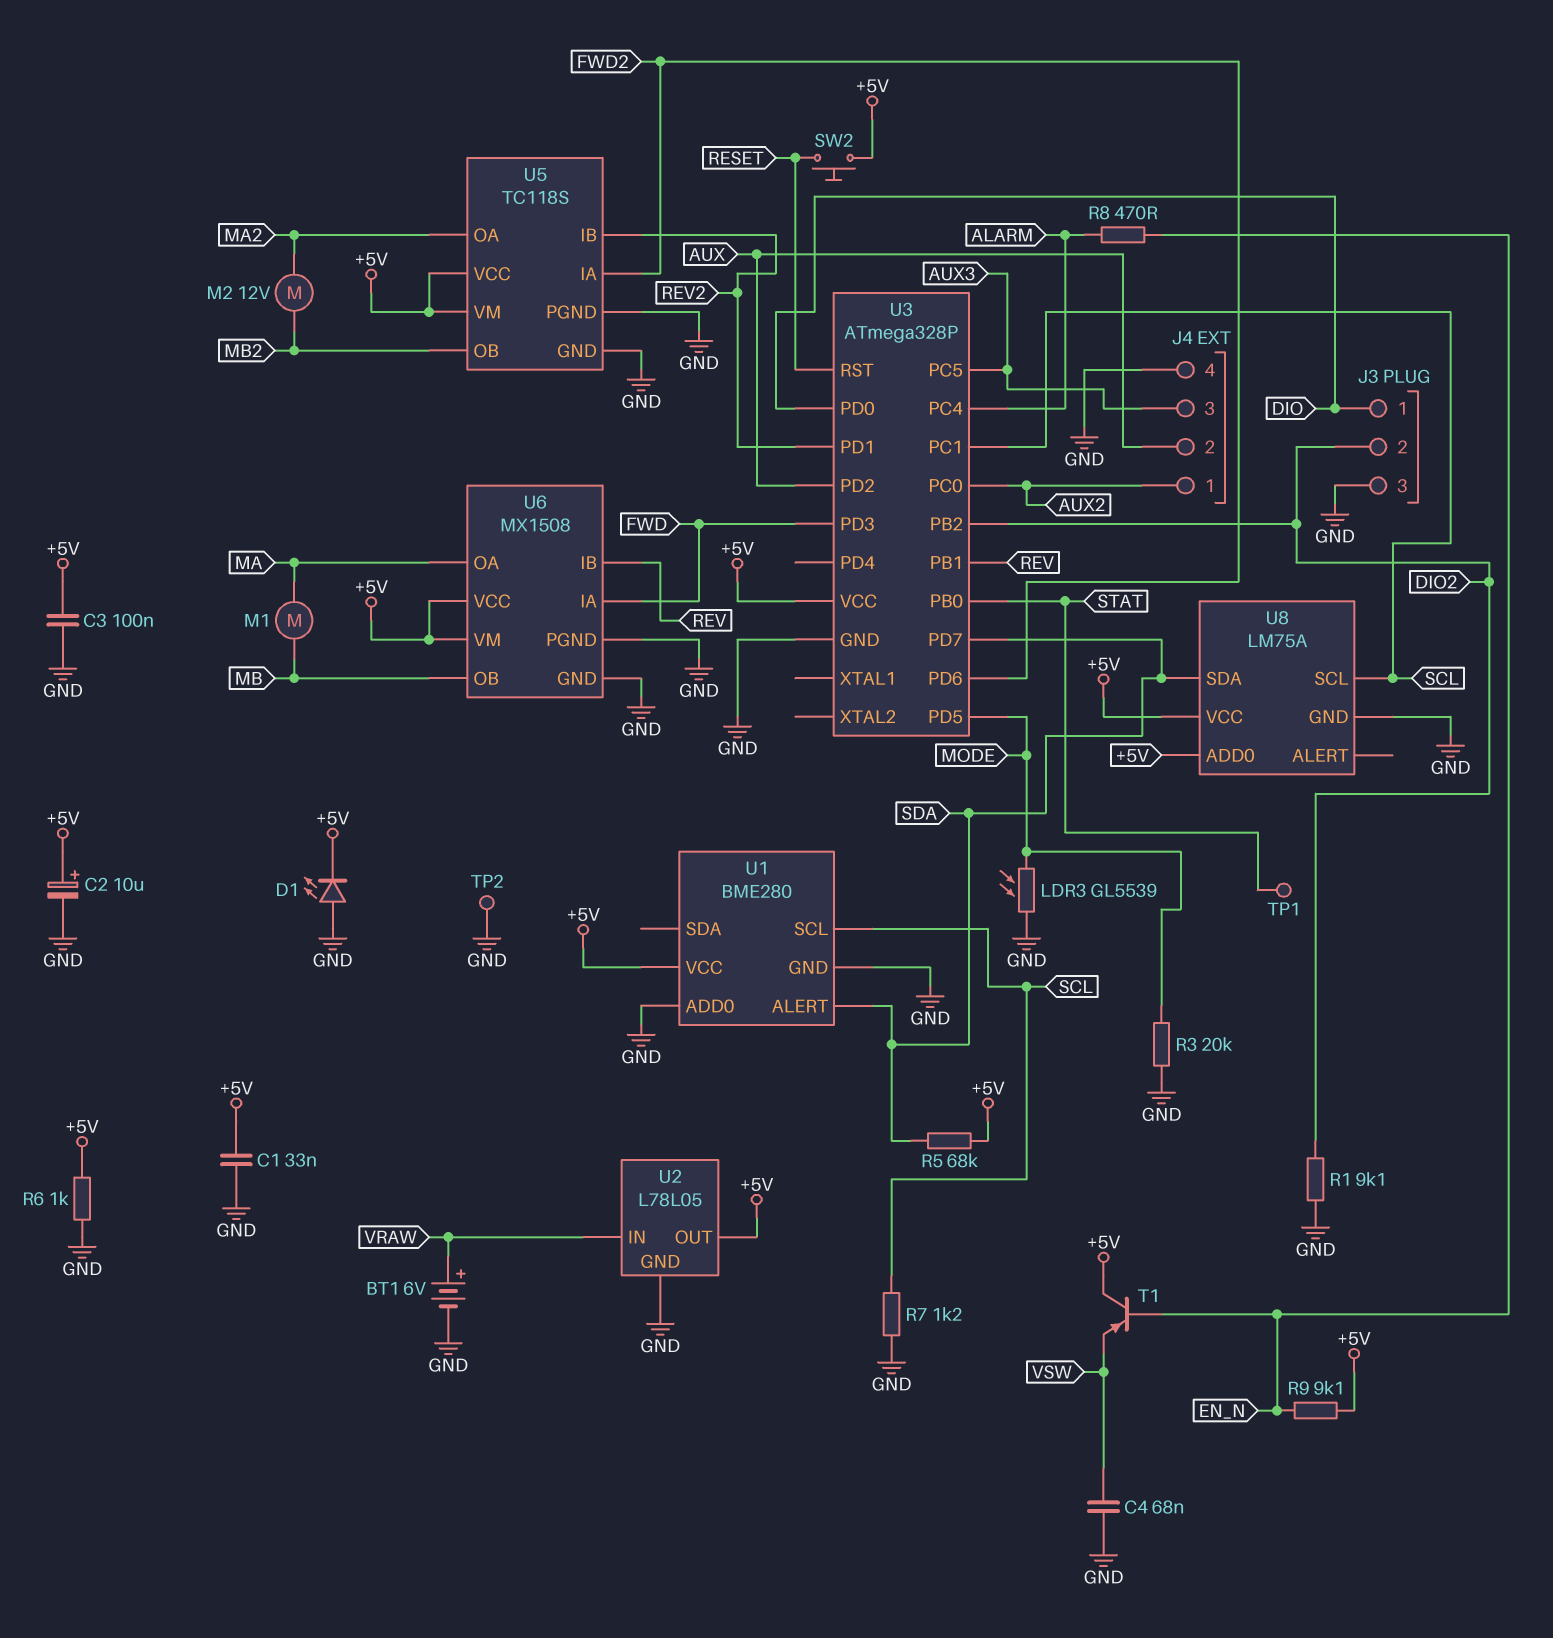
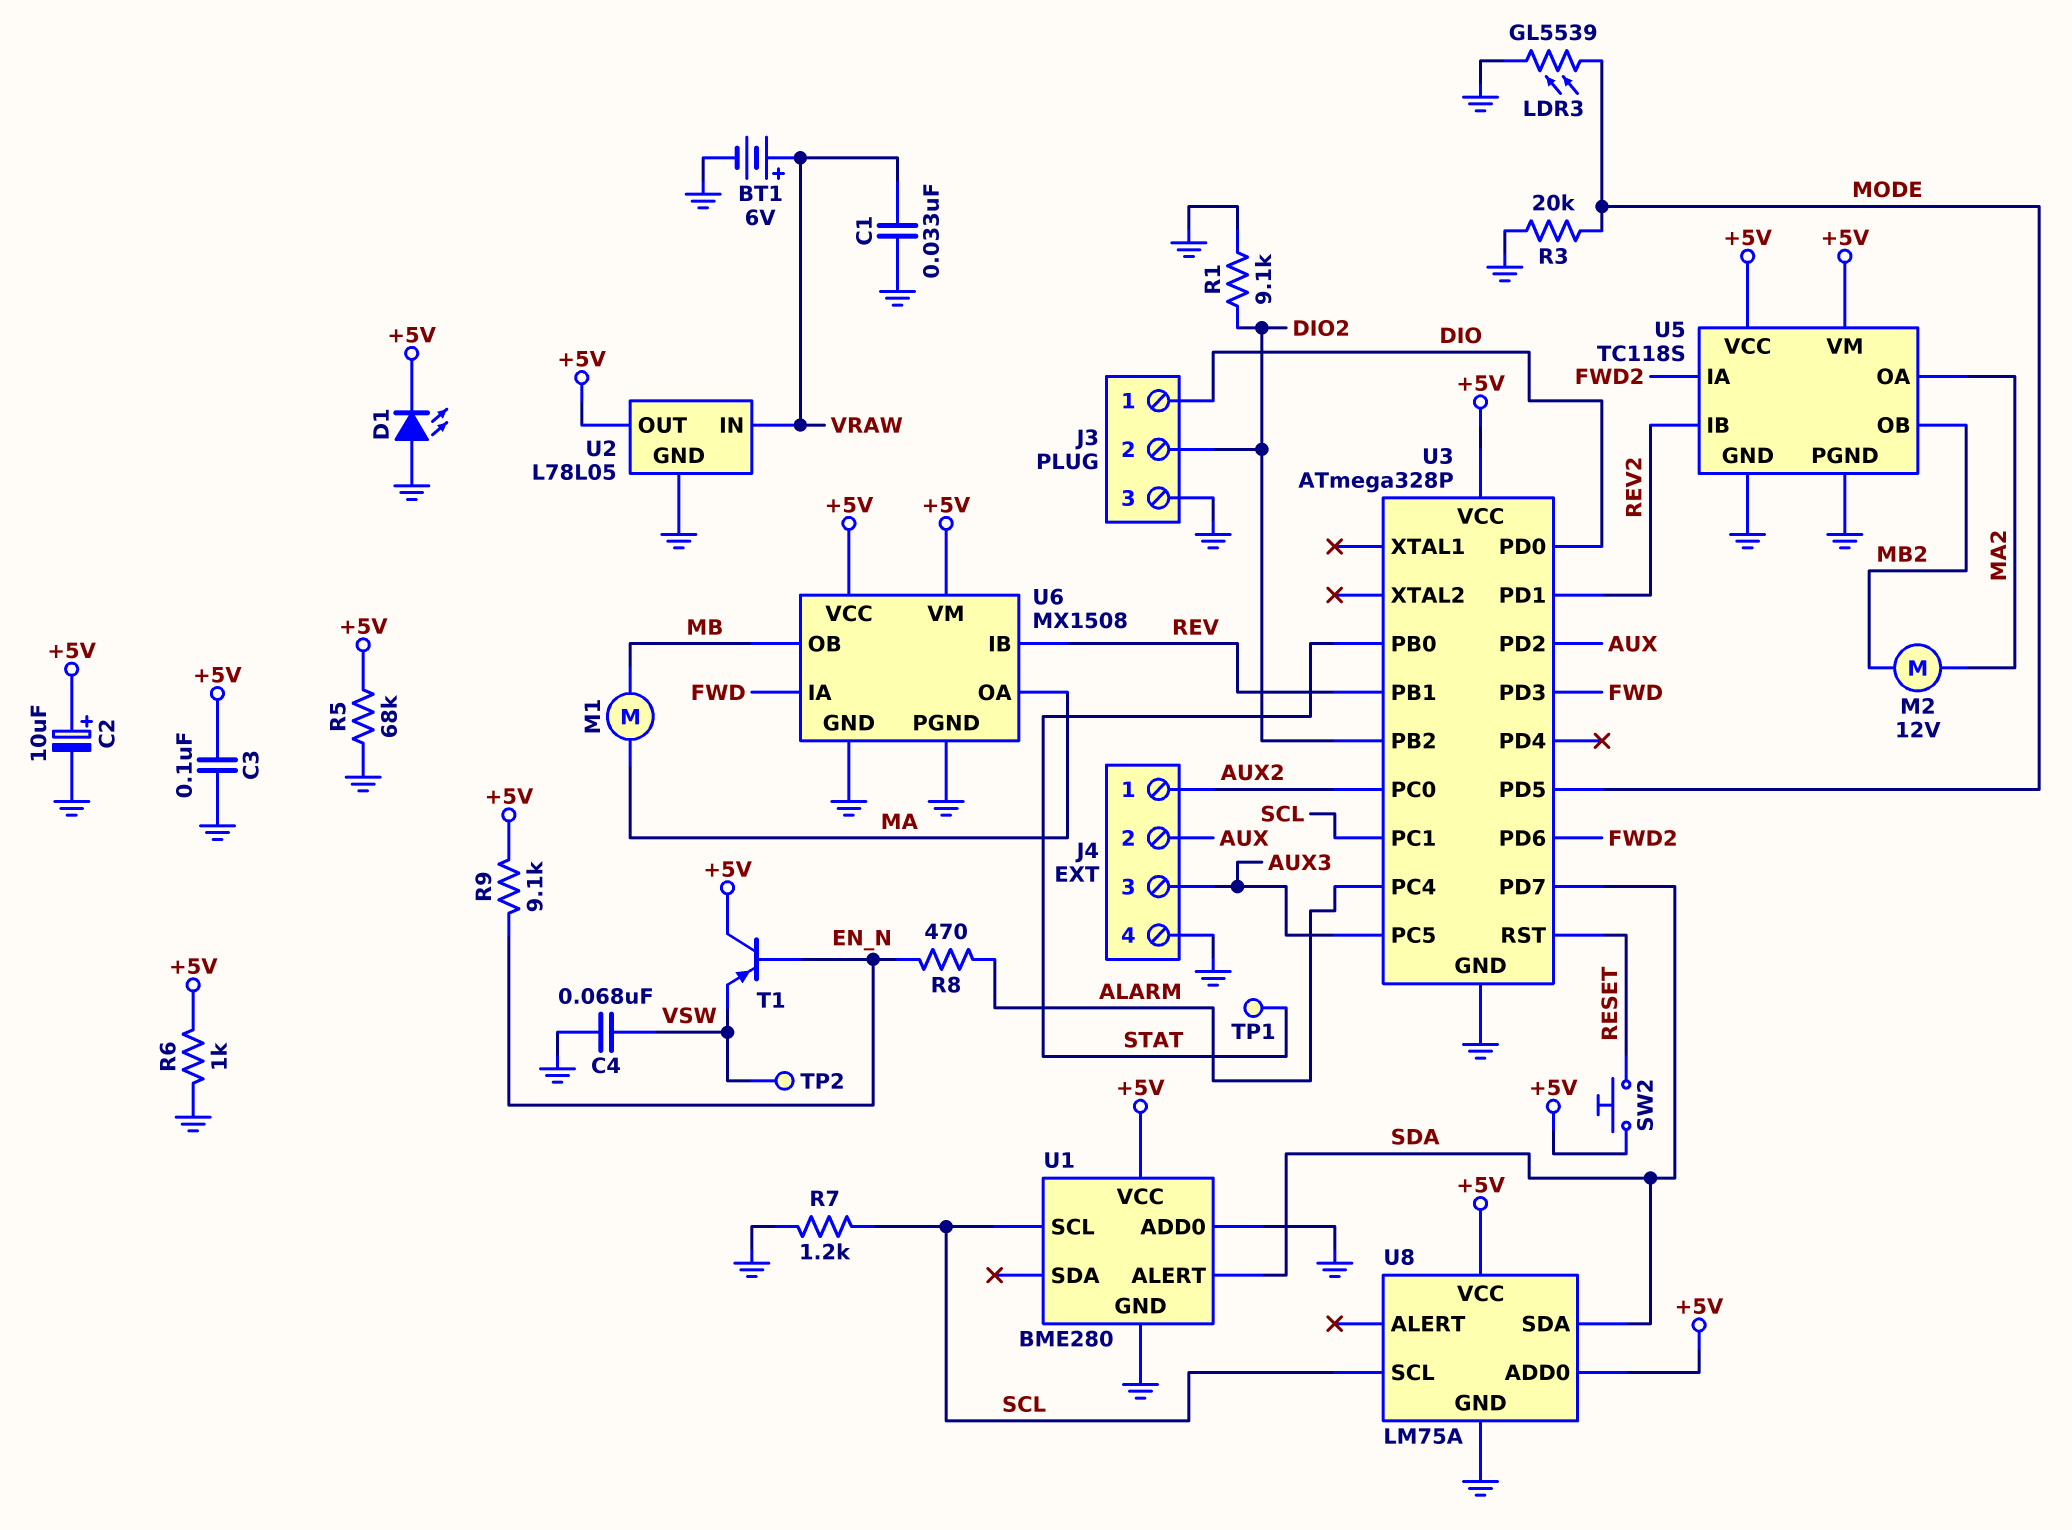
C1: 33nF (+5V, GND) -> 33nF (GND, VRAW)
R5: 68k (+5V, SDA) -> 68k (+5V, GND)
TP2: test point (GND) -> test point (VSW)

